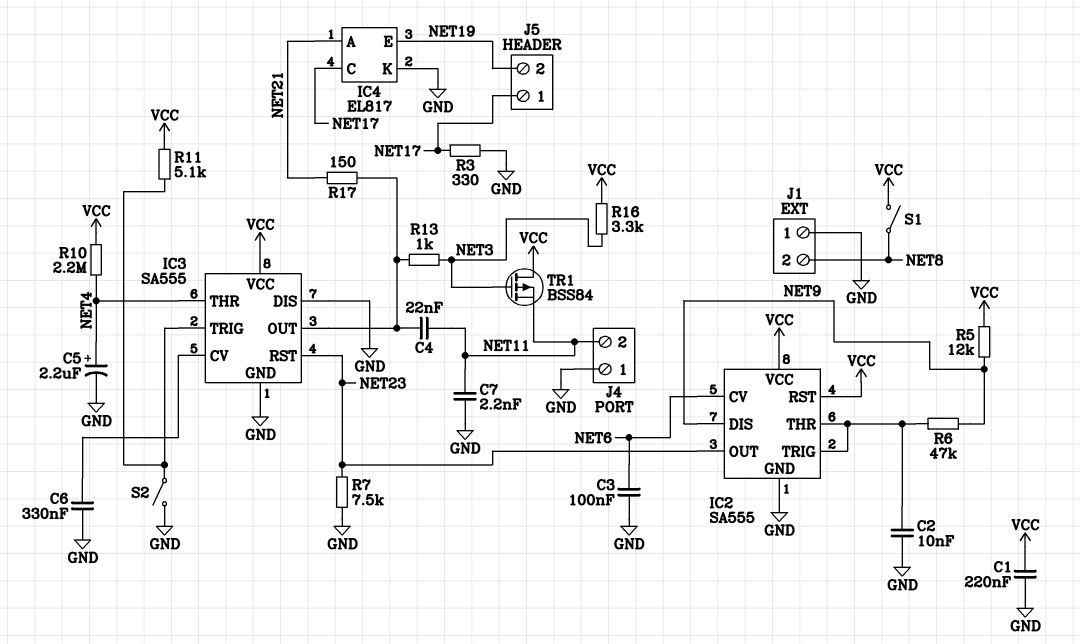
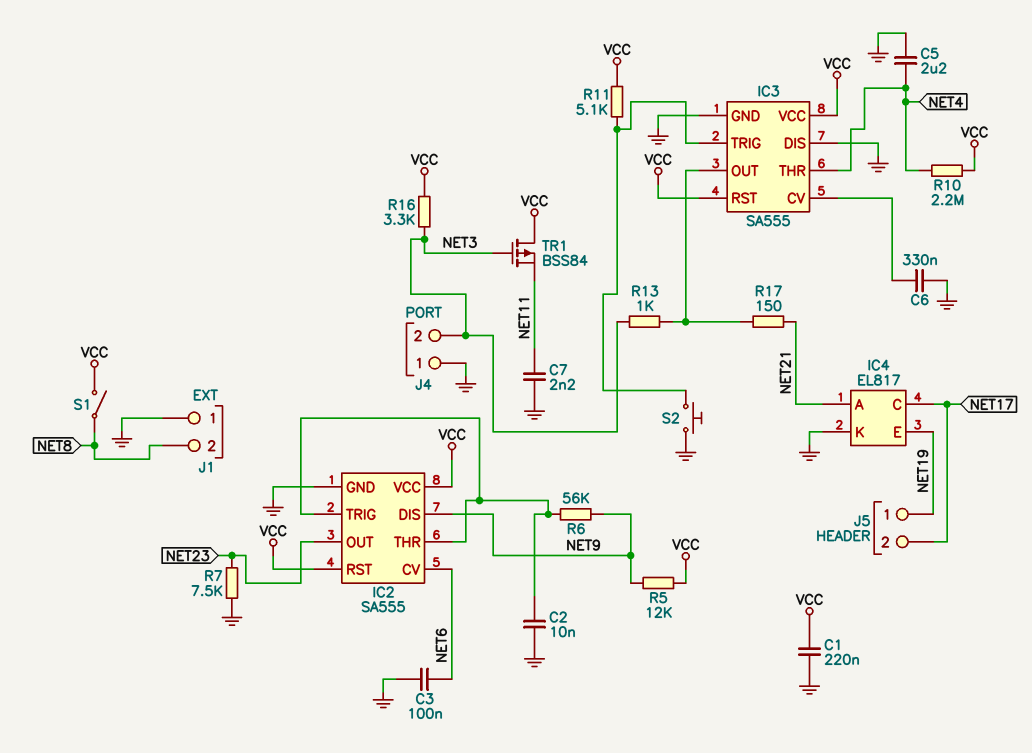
C4: 22nF (IC3/OUT, NET11) -> none
C5: 2.2uF (plus NET4, minus GND) -> 2.2uF (GND, NET4)
IC3 pin RST: NET23 -> VCC
J4 pin 2: NET11 -> NET3
J5 pin 1: NET17 -> NET19
J5 pin 2: NET19 -> NET17
R3: 330 (GND, NET17) -> none
R6: 47k (IC2/THR, NET9) -> 56k (IC2/THR, NET9)
S2: switch (GND, IC3/TRIG) -> button (GND, IC3/TRIG)

